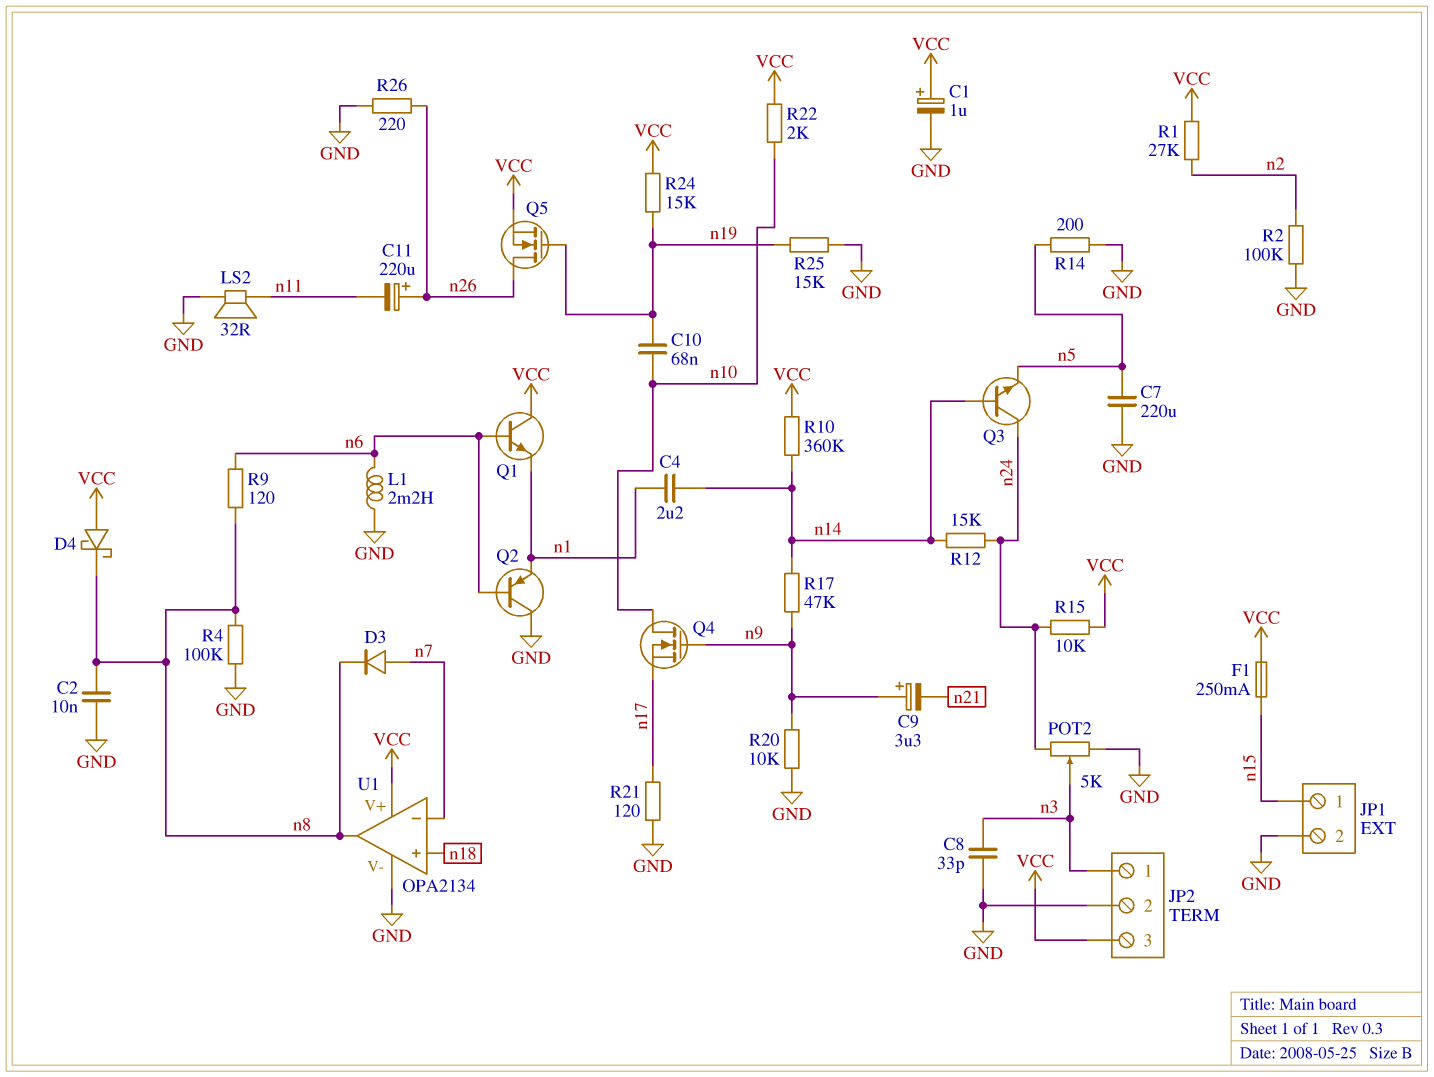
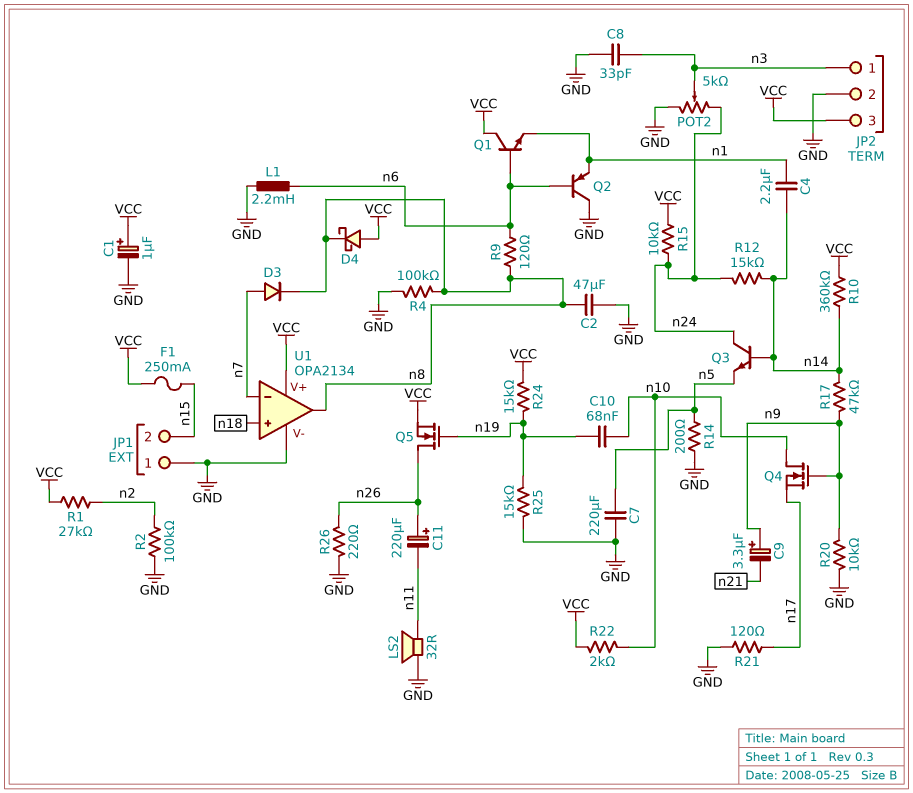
C2: 10nF (GND, n8) -> 47uF (GND, n8)
JP1 pin 1: n15 -> GND
JP1 pin 2: GND -> n15

